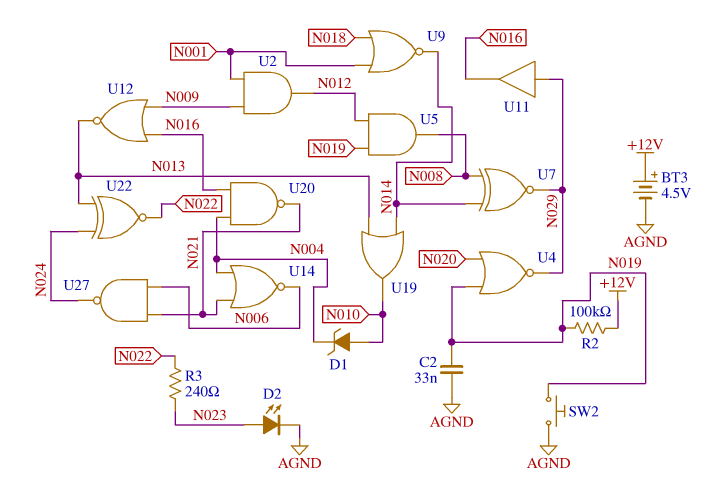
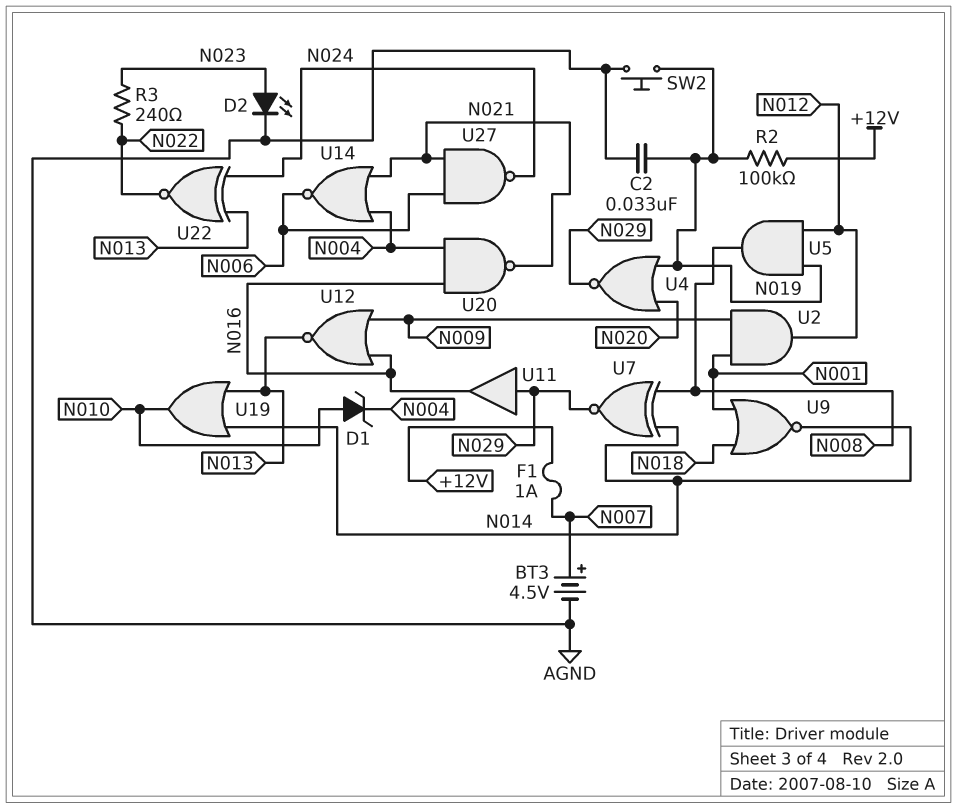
BT3: 4.5V (plus +12V, minus AGND) -> 4.5V (plus N007, minus AGND)
F1: none -> 1A (+12V, N007)

